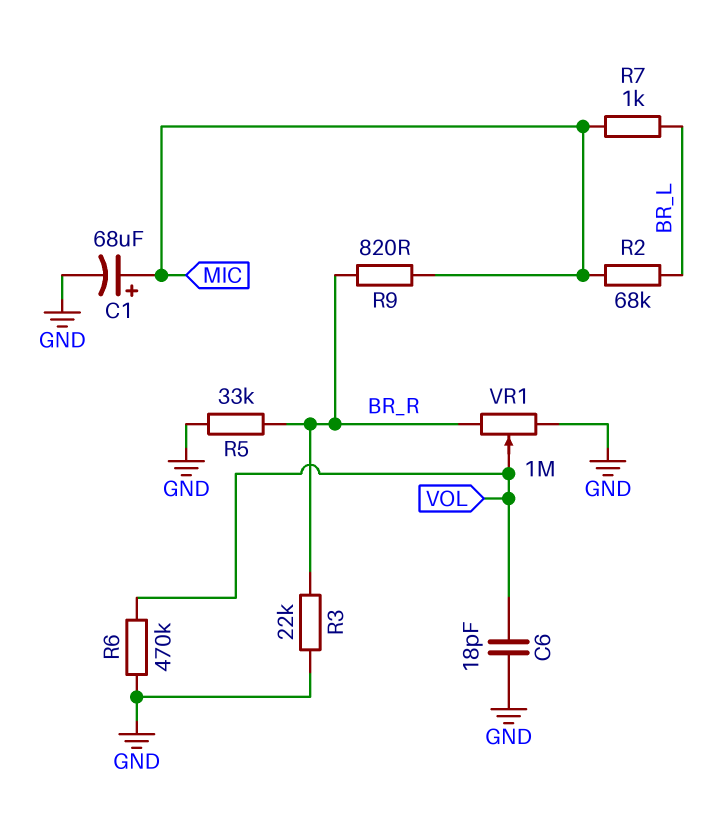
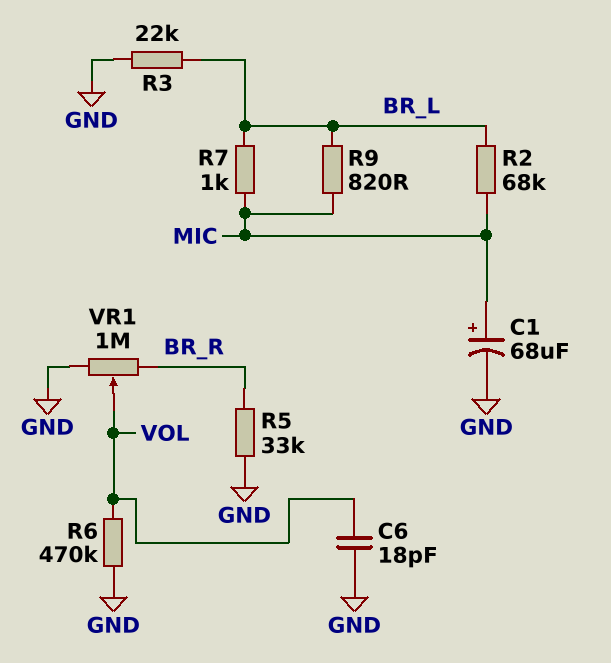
R3: 22k (BR_R, GND) -> 22k (BR_L, GND)
R9: 820 (BR_R, MIC) -> 820 (BR_L, MIC)

